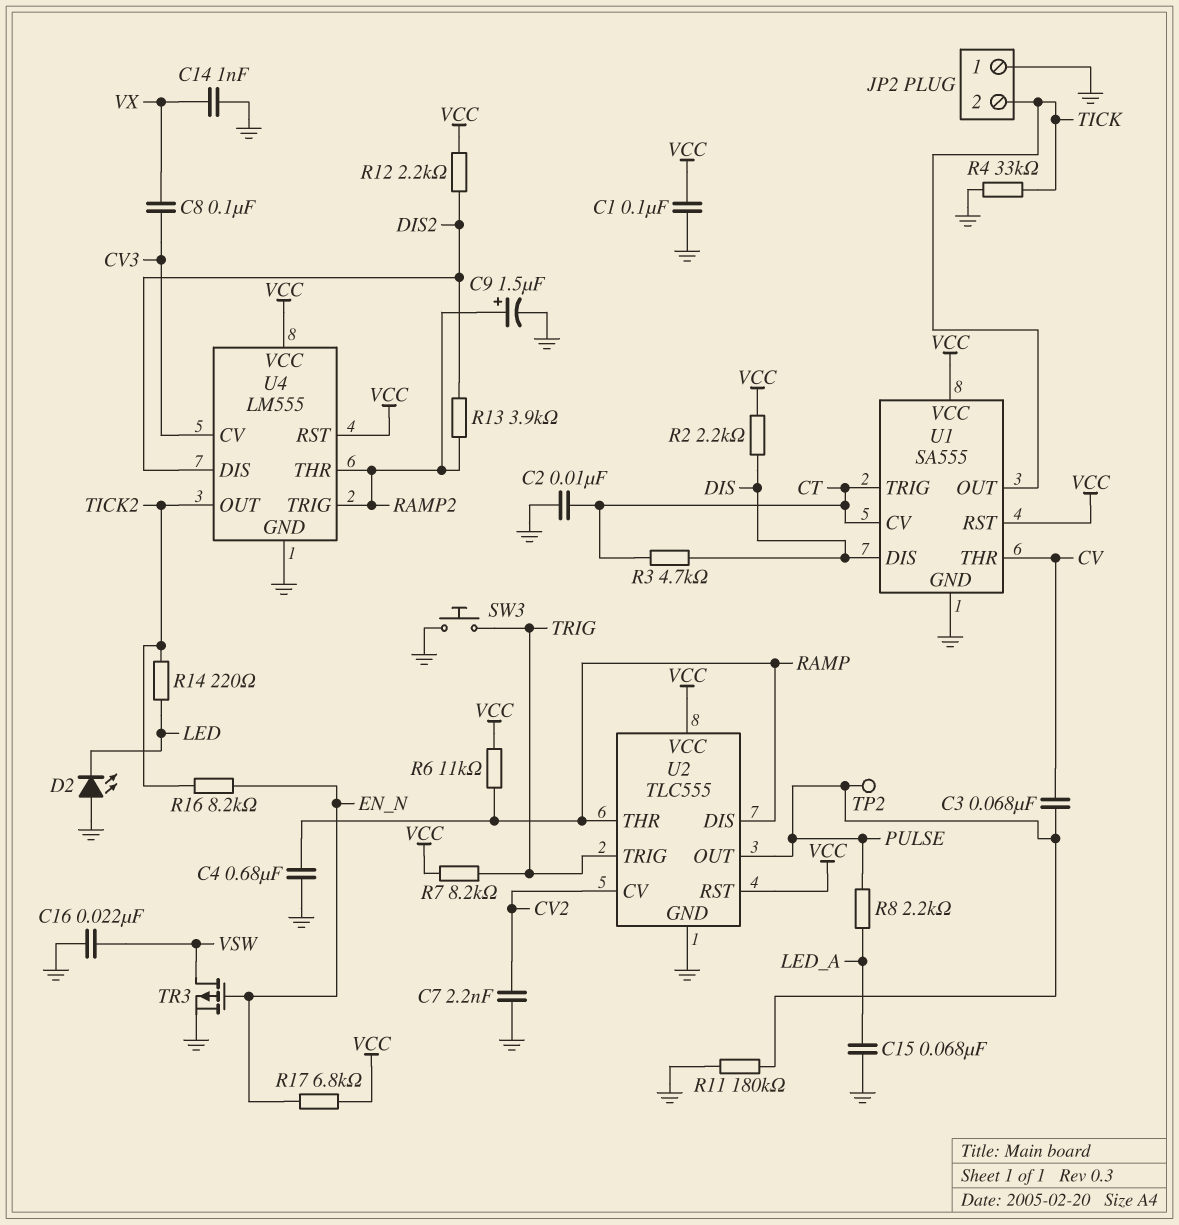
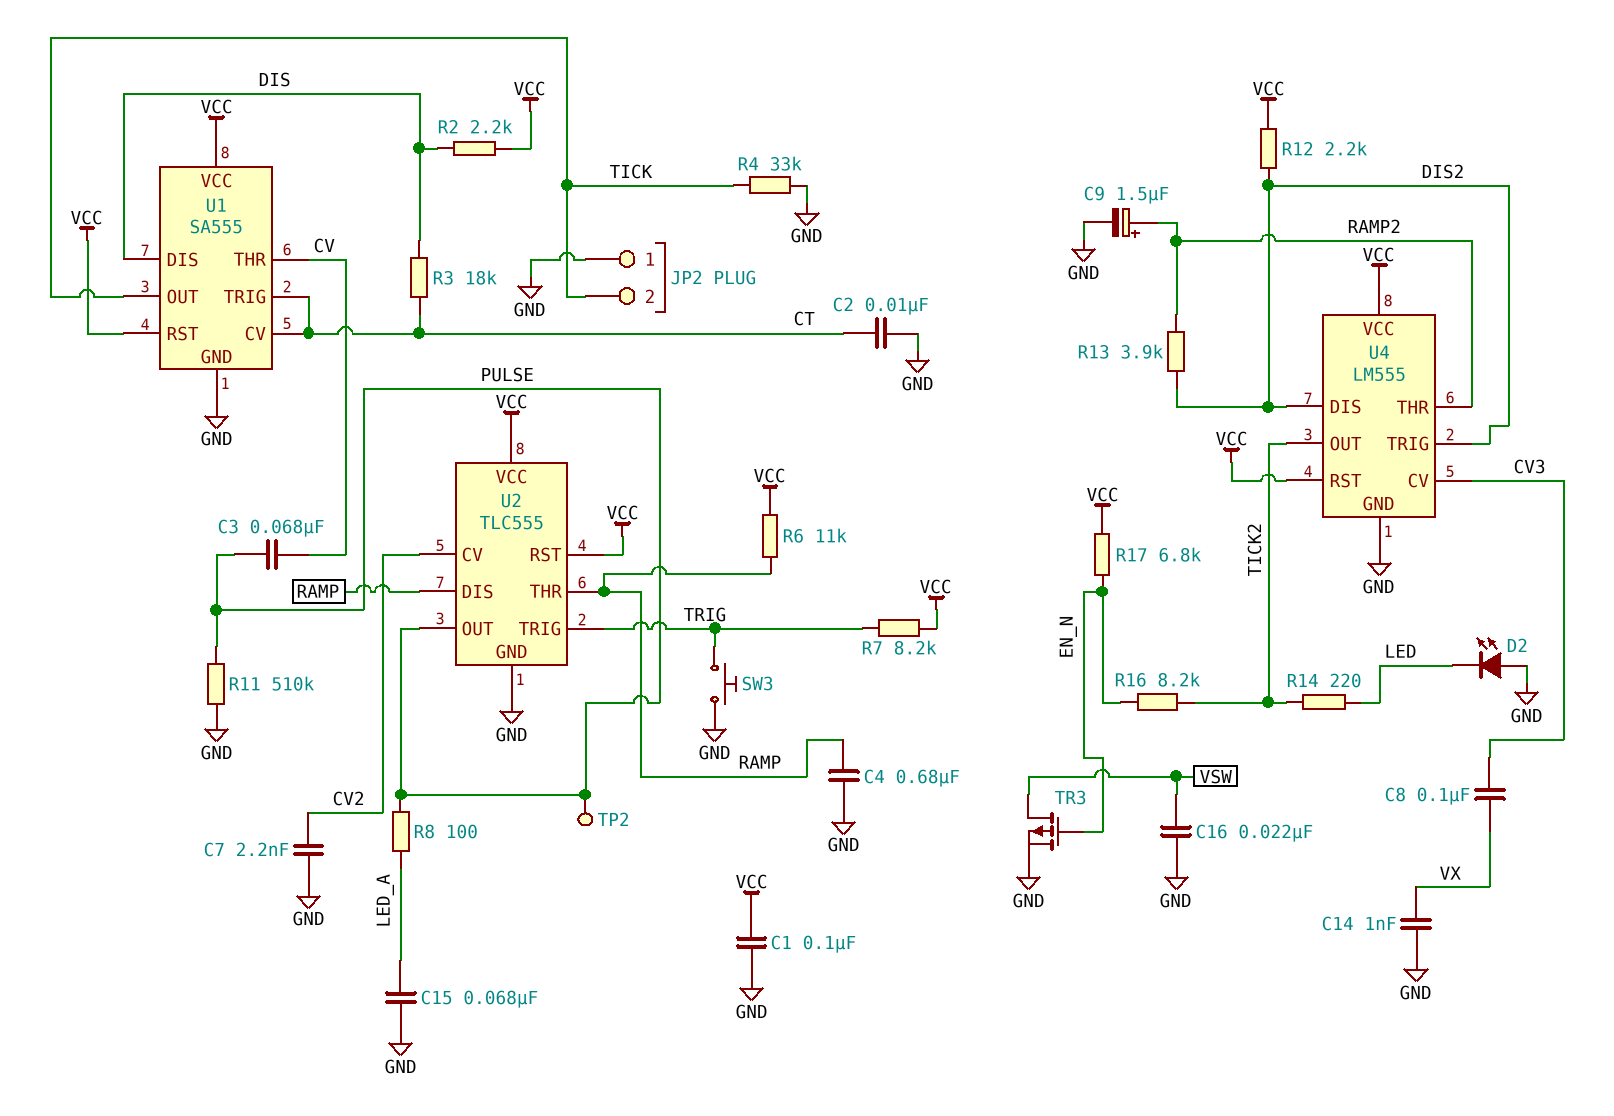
R3: 4.7k (CT, DIS) -> 18k (CT, DIS)
R8: 2.2k (LED_A, PULSE) -> 100 (LED_A, PULSE)
R11: 180k (GND, PULSE) -> 510k (GND, PULSE)
U4 pin TRIG: RAMP2 -> DIS2

